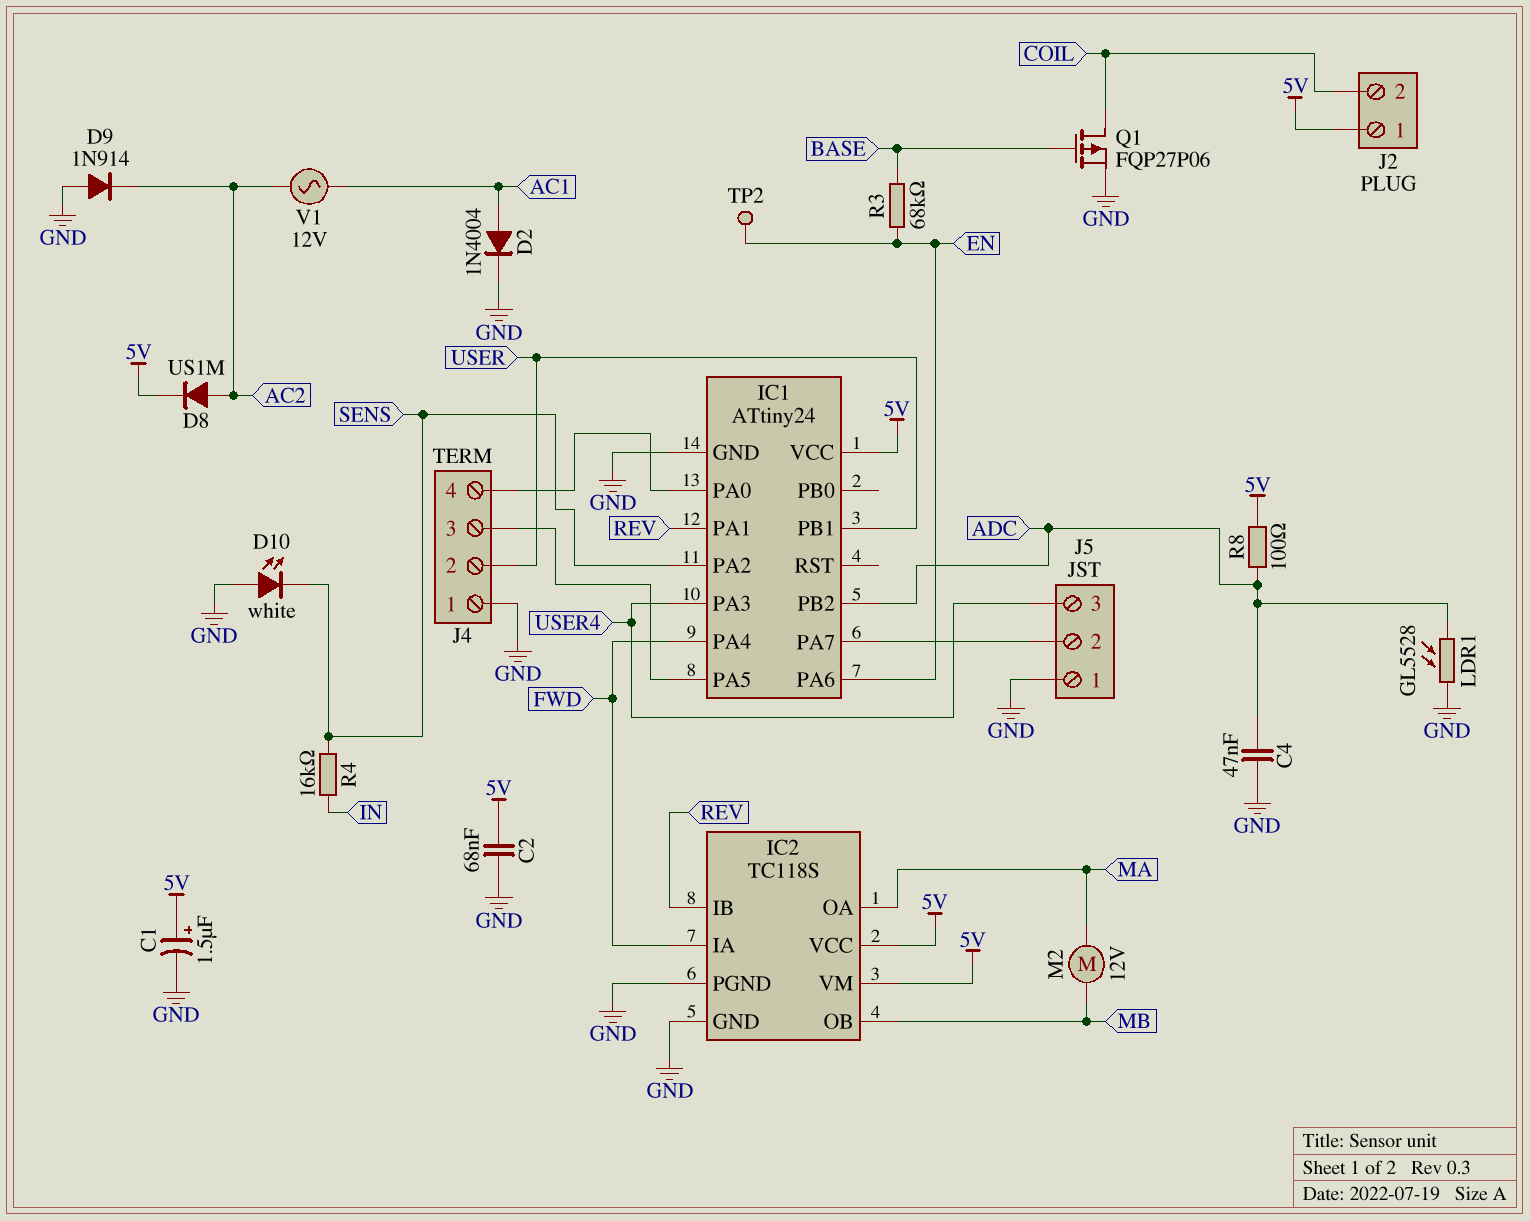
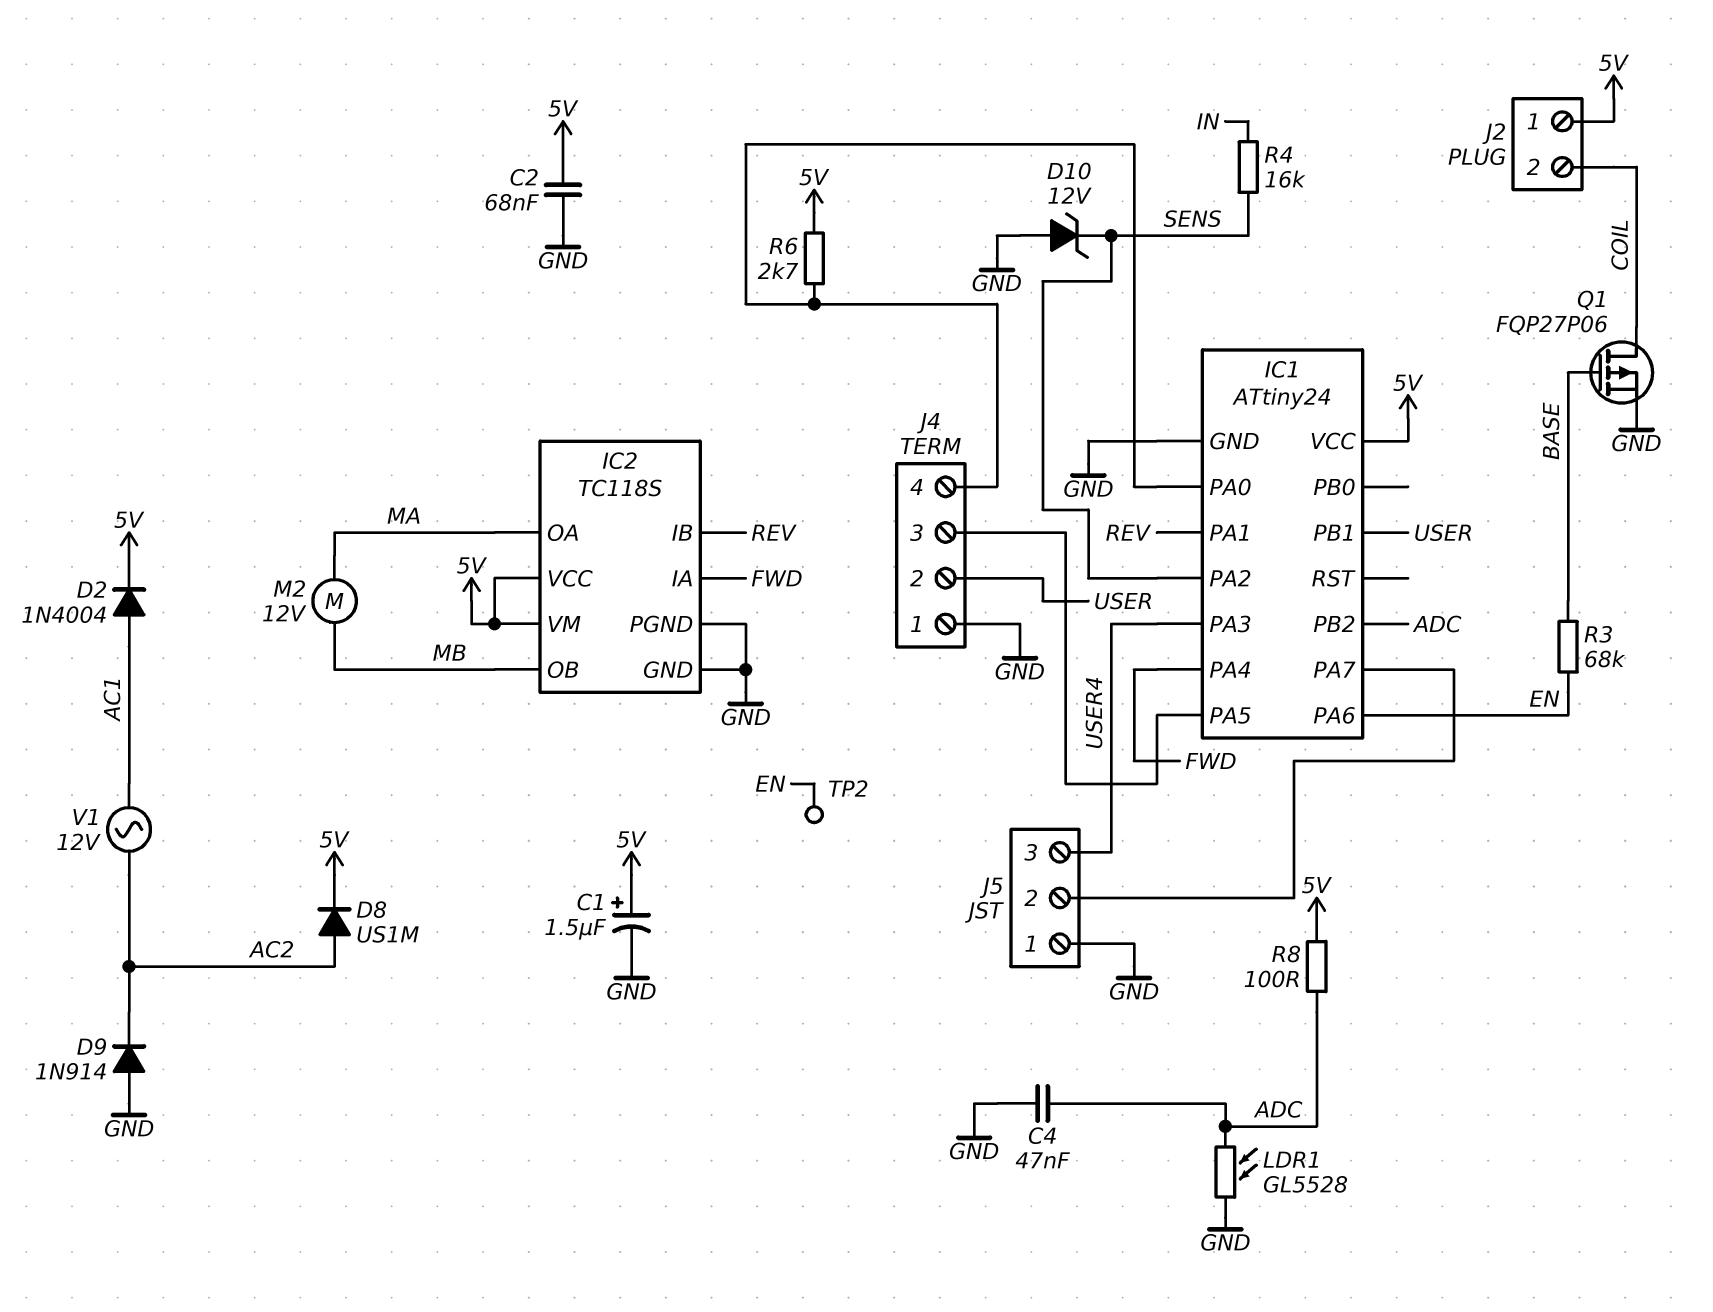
D2: diode 1N4004 (A AC1, K GND) -> diode 1N4004 (A AC1, K 5V)
D10: LED white (A GND, K SENS) -> zener 12V (A GND, K SENS)
R6: none -> 2.7k (5V, IC1/PA0)

